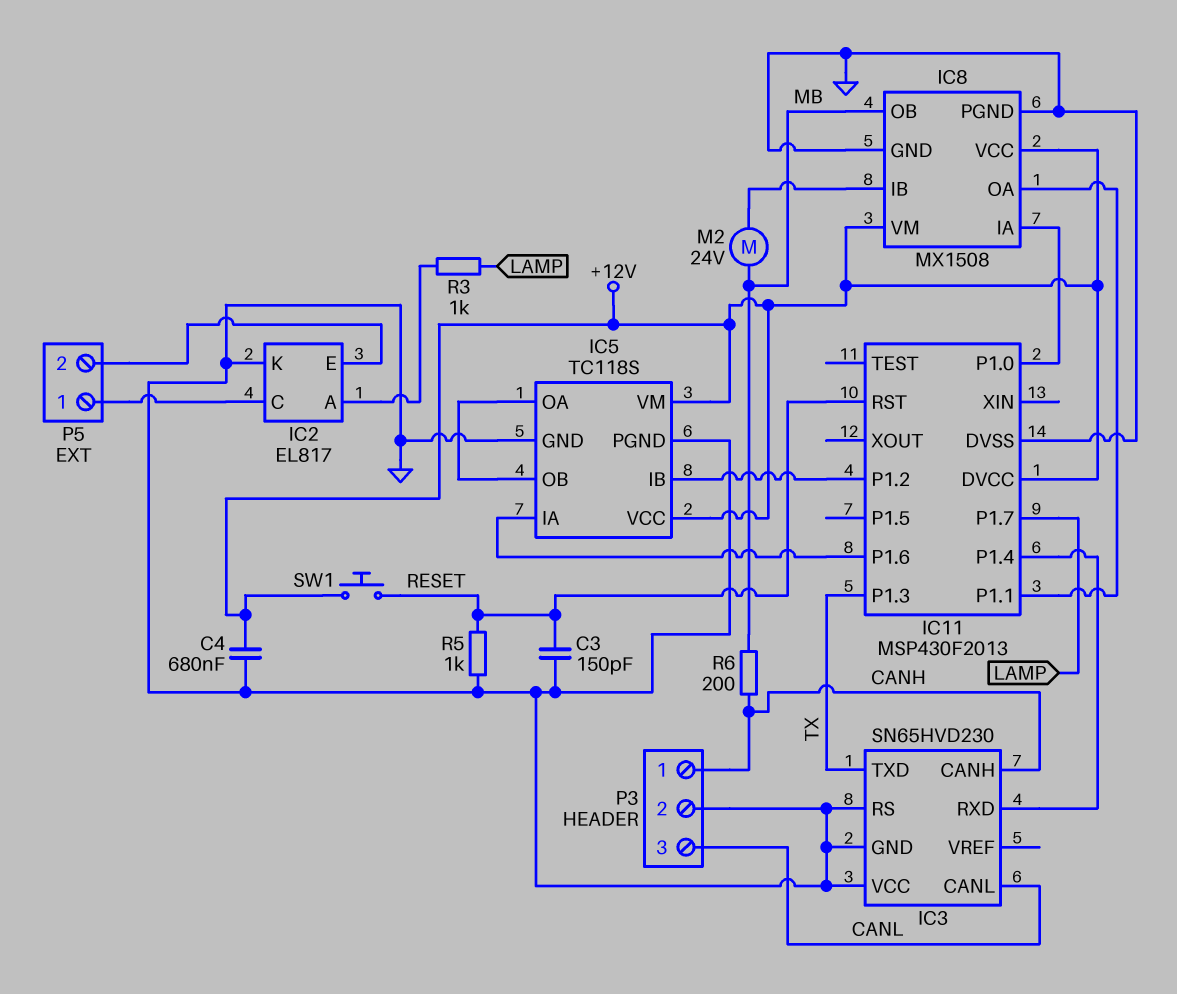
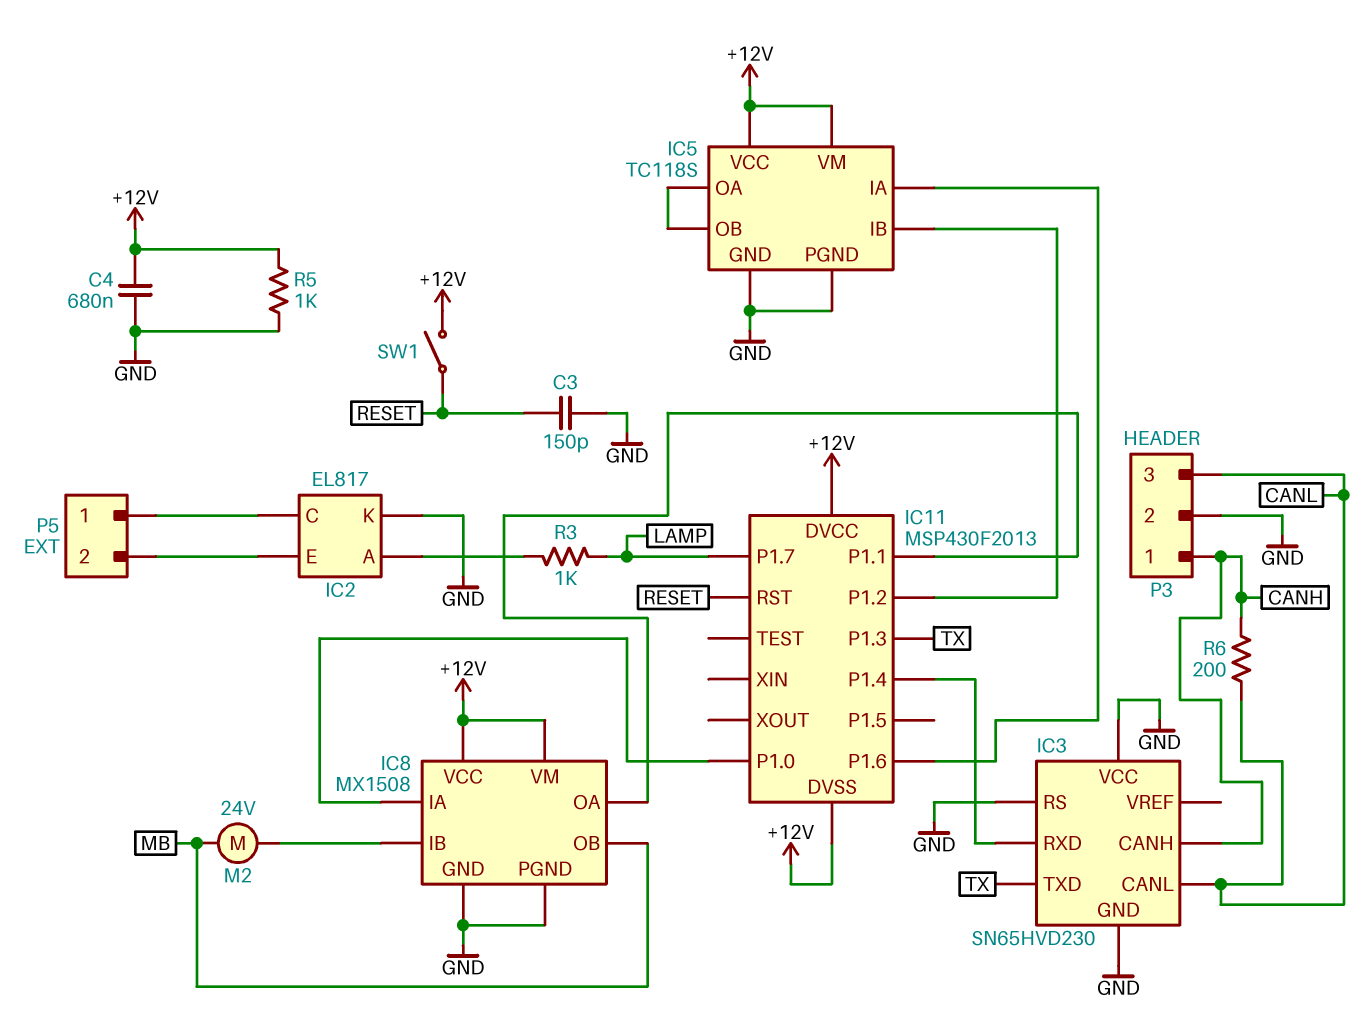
IC11 pin DVSS: GND -> +12V
R5: 1k (GND, RESET) -> 1k (+12V, GND)
R6: 200 (CANH, MB) -> 200 (CANH, CANL)
SW1: button (+12V, RESET) -> switch (+12V, RESET)

